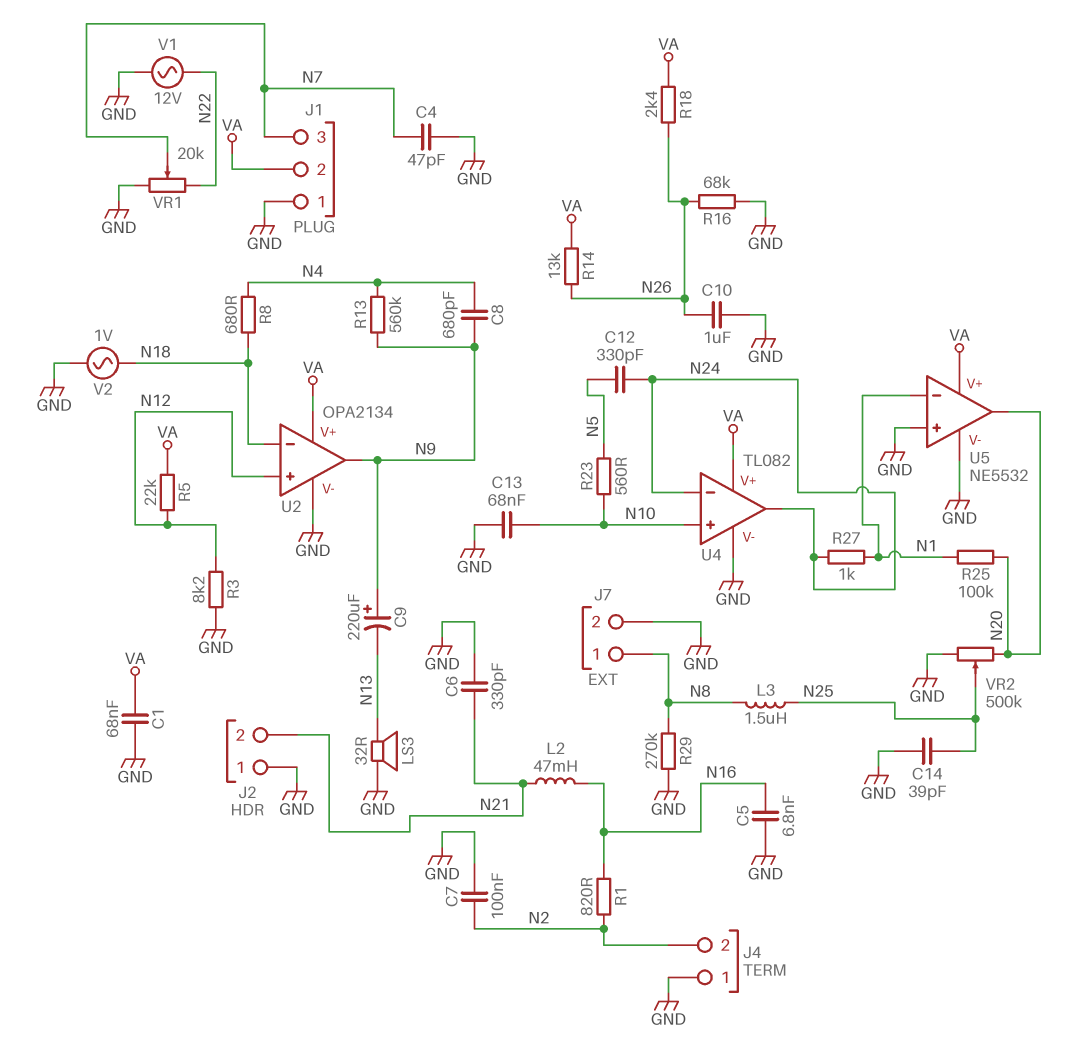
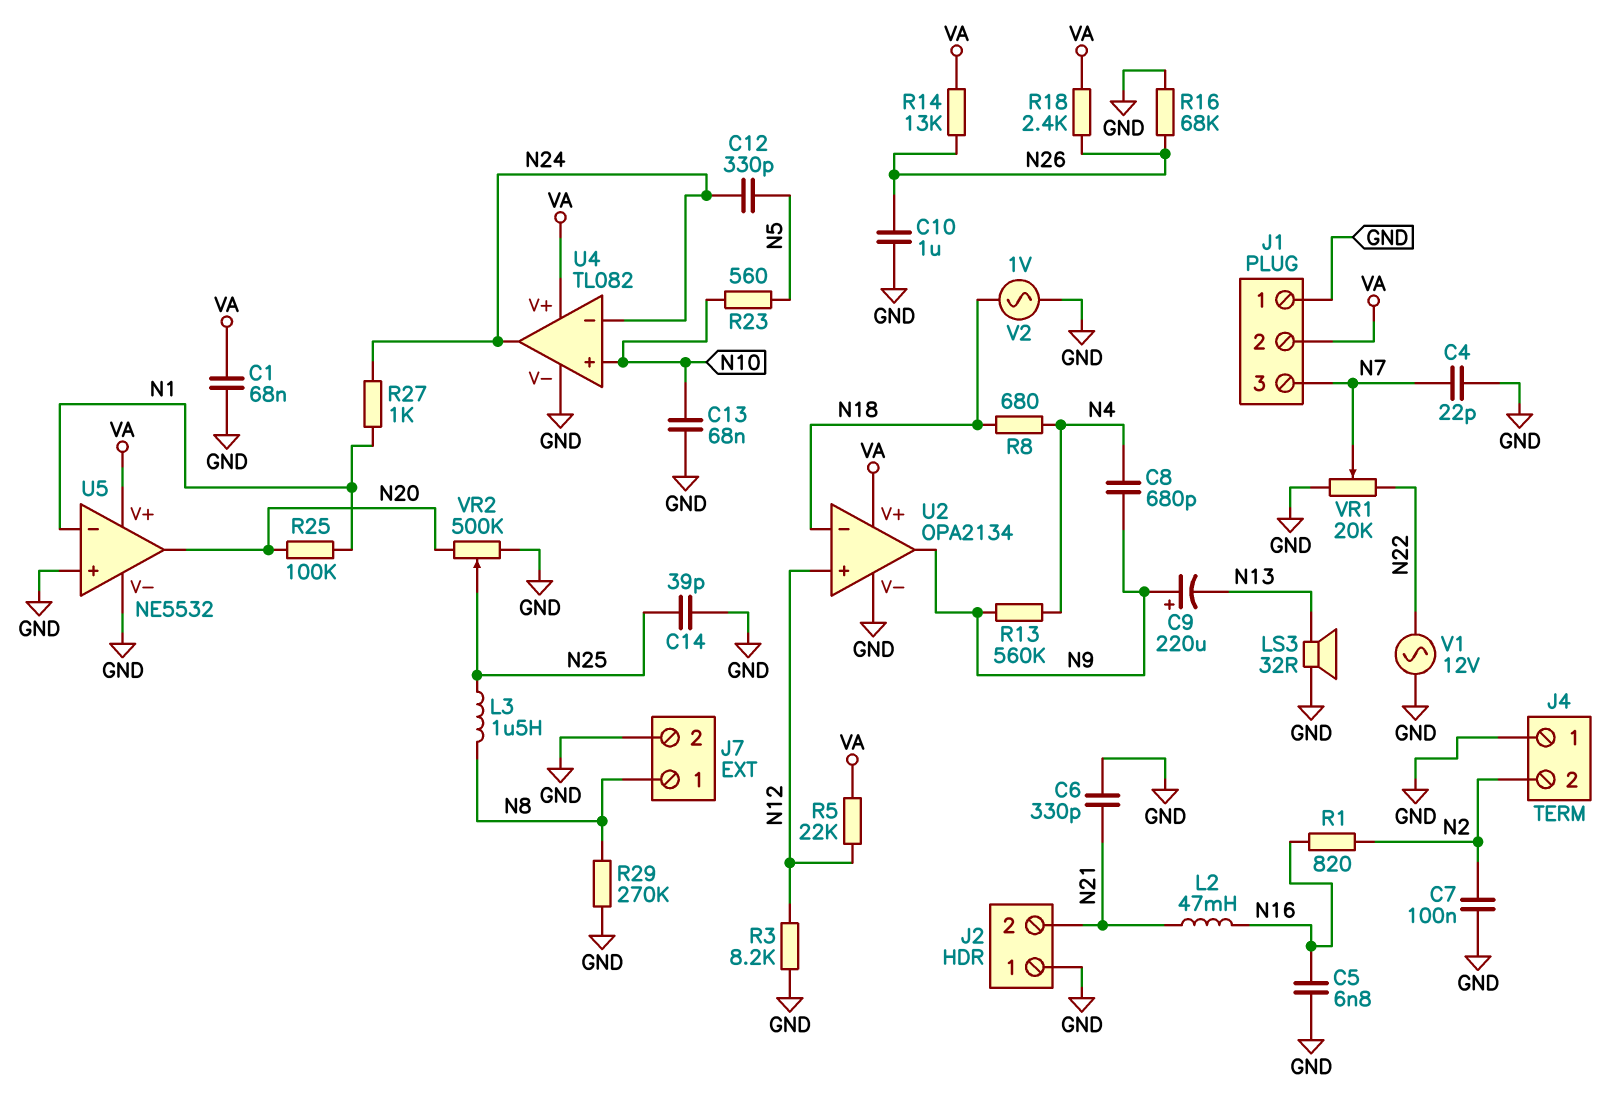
C4: 47pF (GND, N7) -> 22pF (GND, N7)

